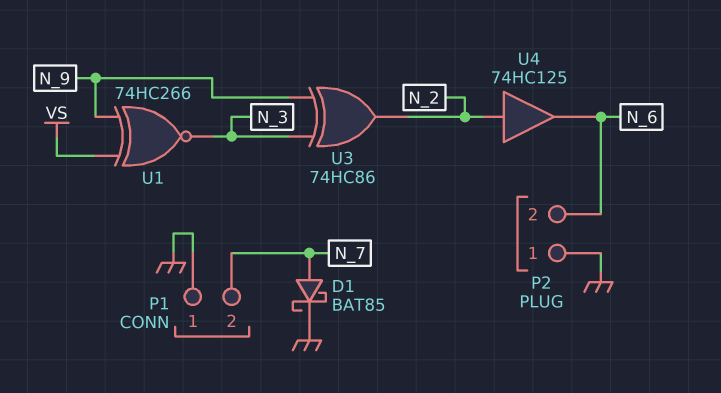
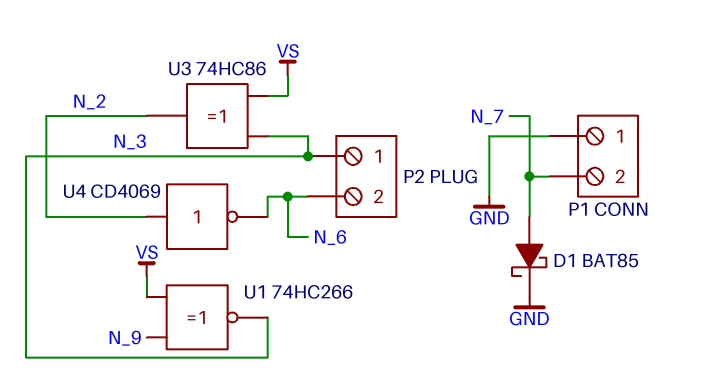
P2 pin 1: GND -> N_3
U3: XOR 74HC86 (in N_3, in N_9, out N_2) -> XOR 74HC86 (in N_3, in VS, out N_2)
U4: buffer 74HC125 (in N_2, out N_6) -> NOT CD4069 (in N_2, out N_6)

